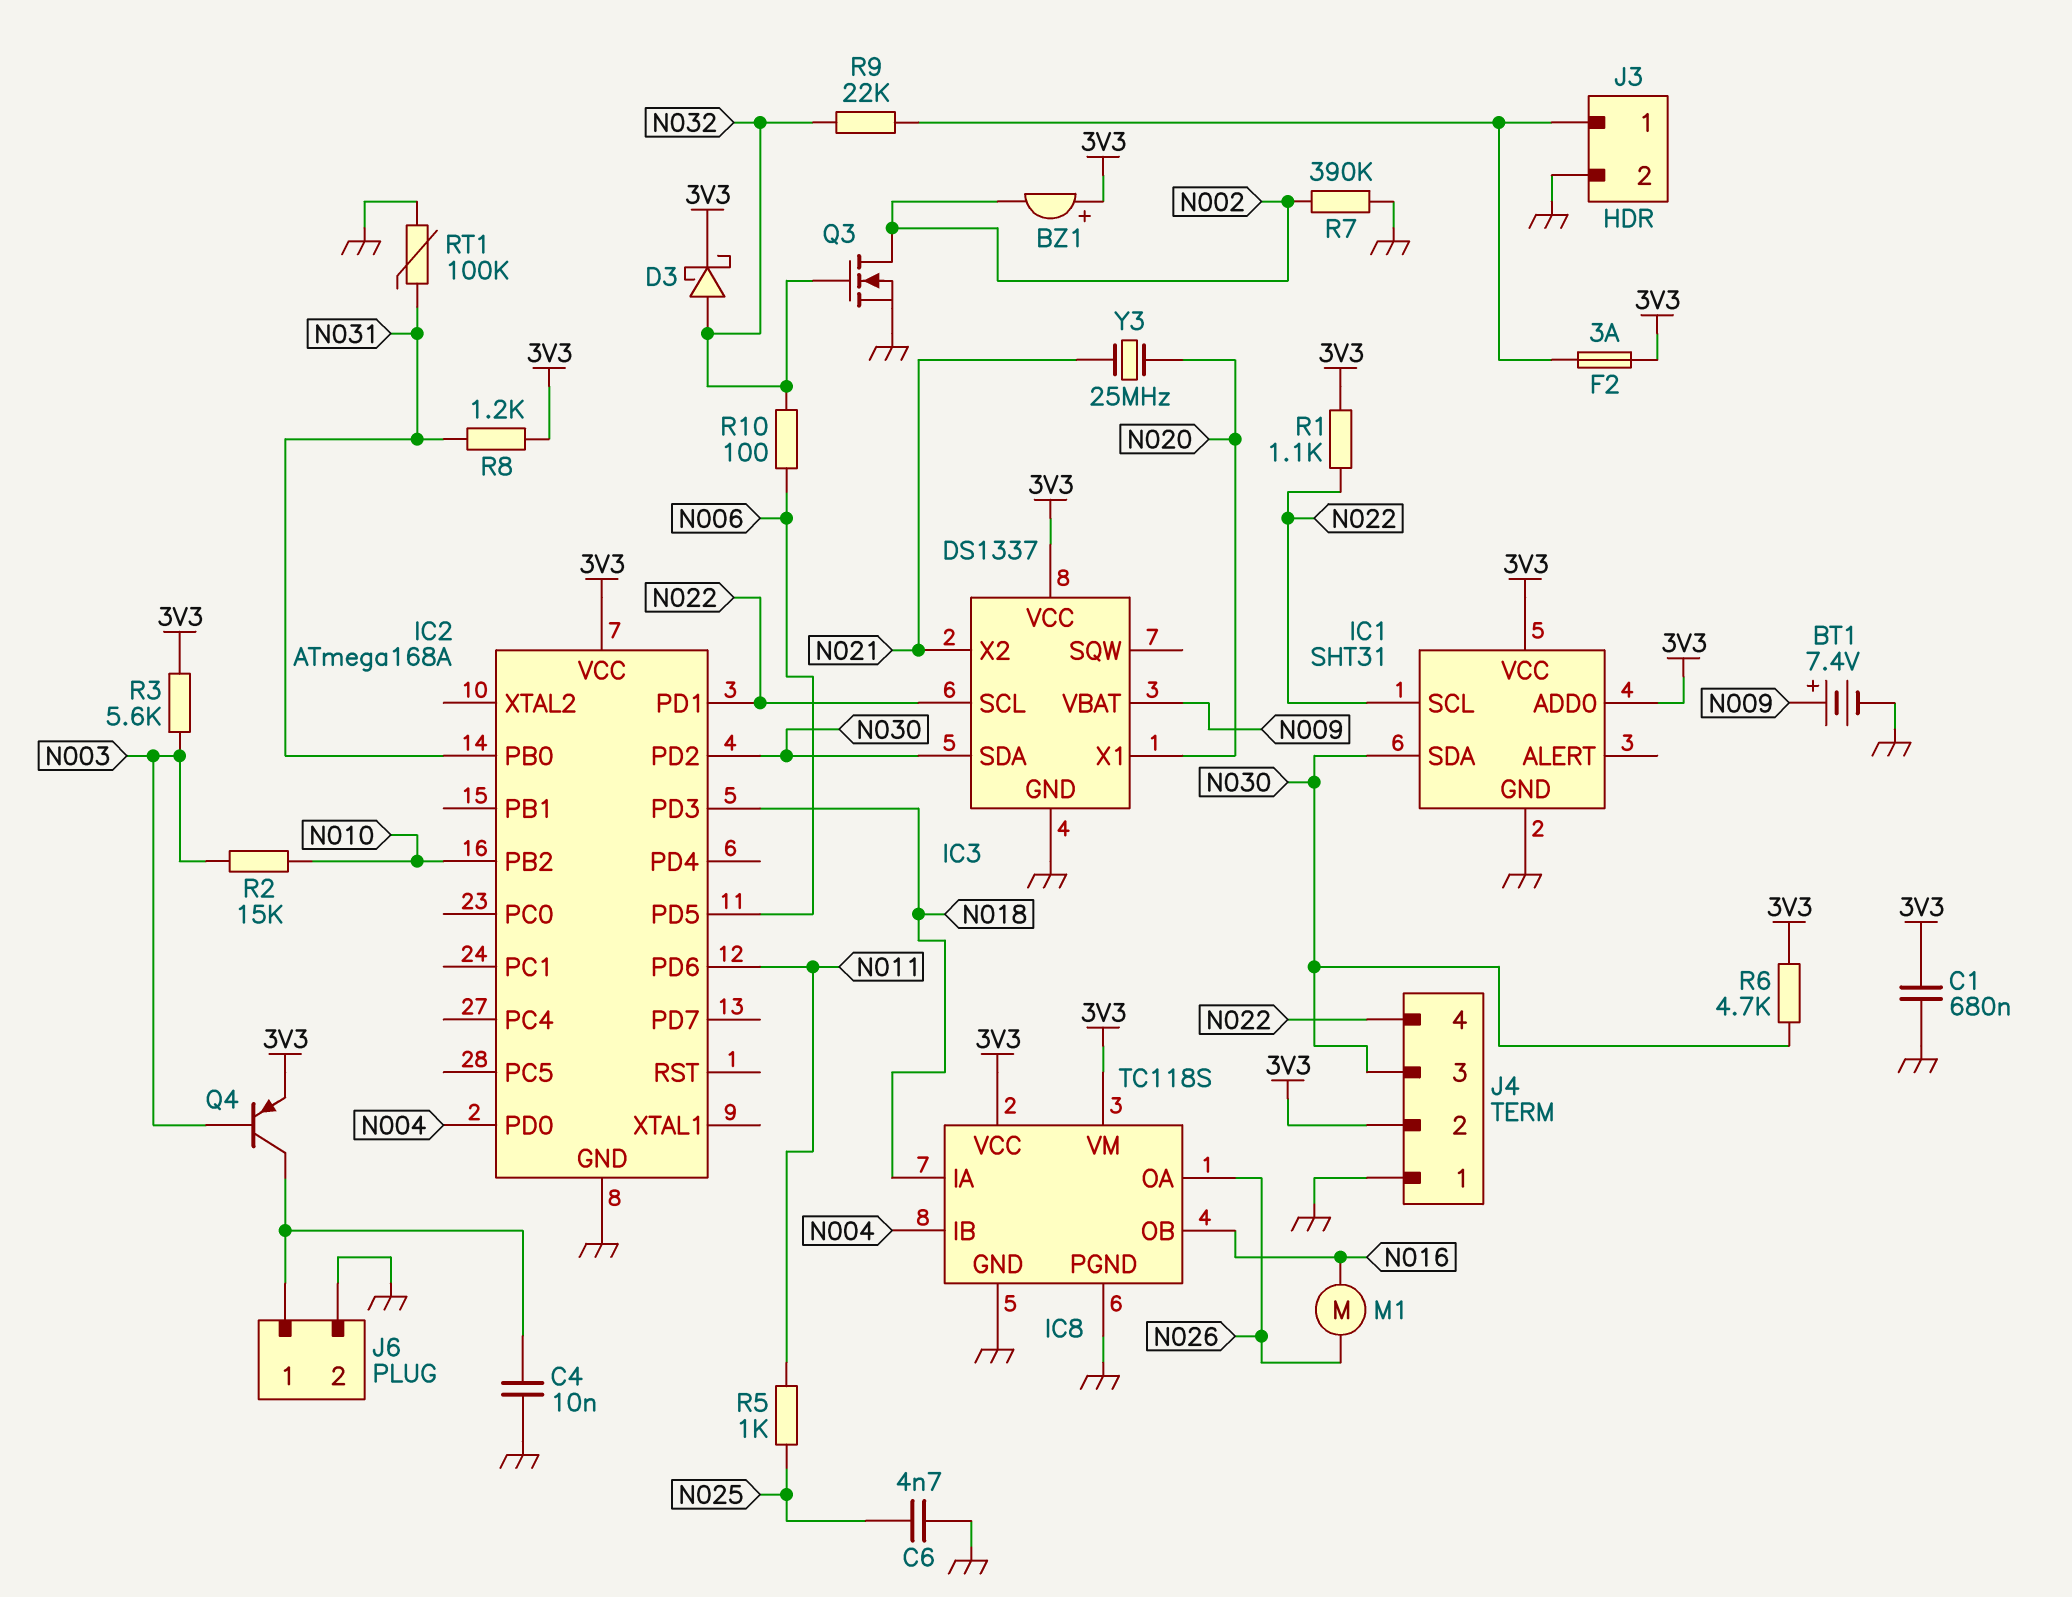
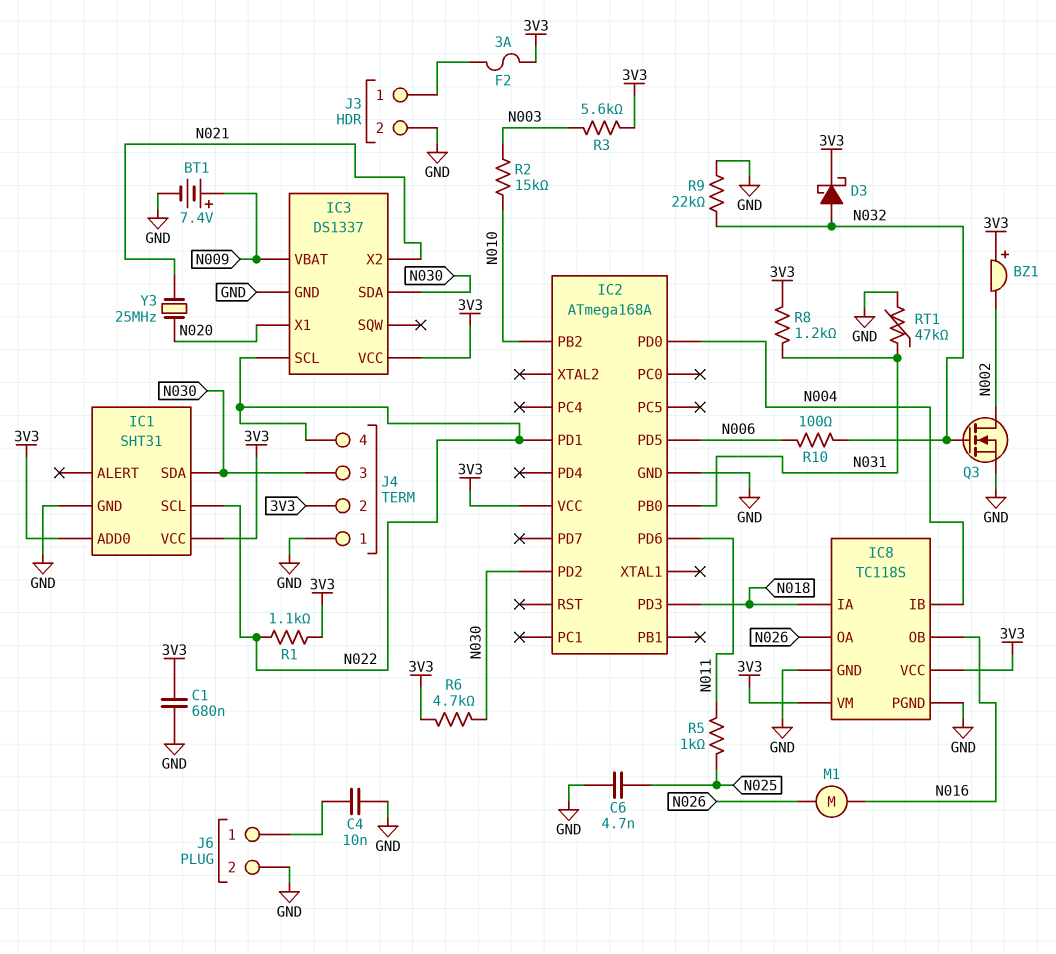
Q4: PNP (B N003, C J6/1, E 3V3) -> none
R7: 390k (GND, N002) -> none
R9: 22k (J3/1, N032) -> 22k (GND, N032)
RT1: 100k (GND, N031) -> 47k (GND, N031)

